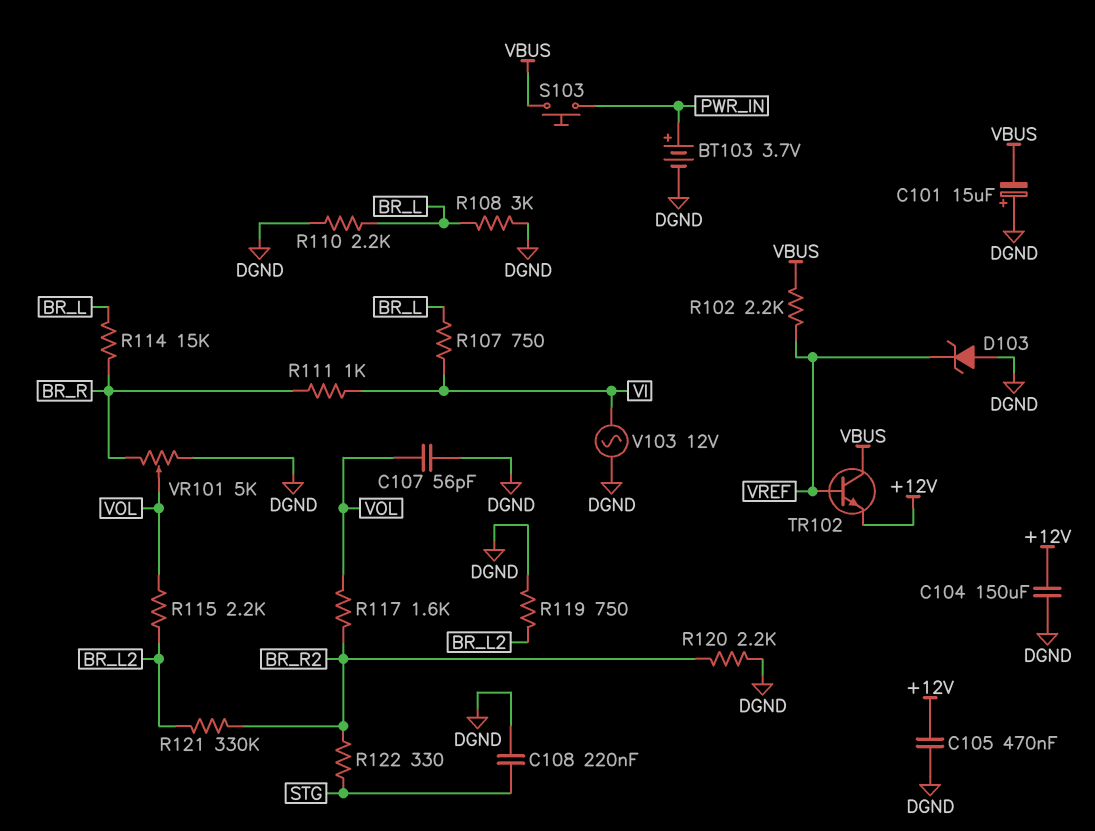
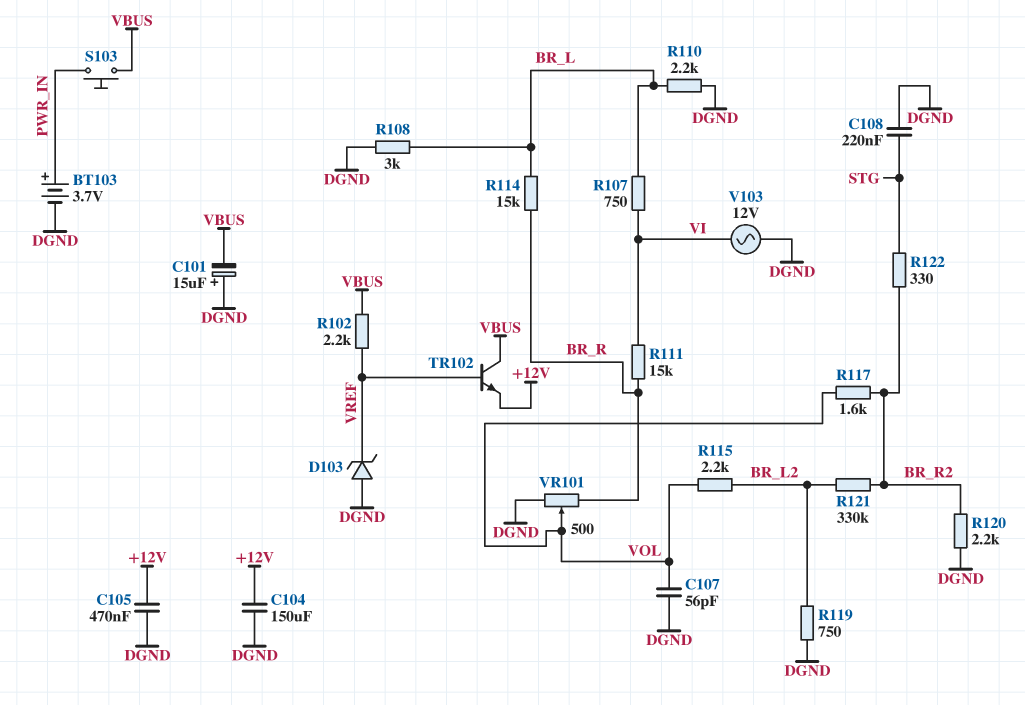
R111: 1k (BR_R, VI) -> 15k (BR_R, VI)
VR101: 5k (BR_R, DGND, wiper VOL) -> 500 (BR_R, DGND, wiper VOL)

